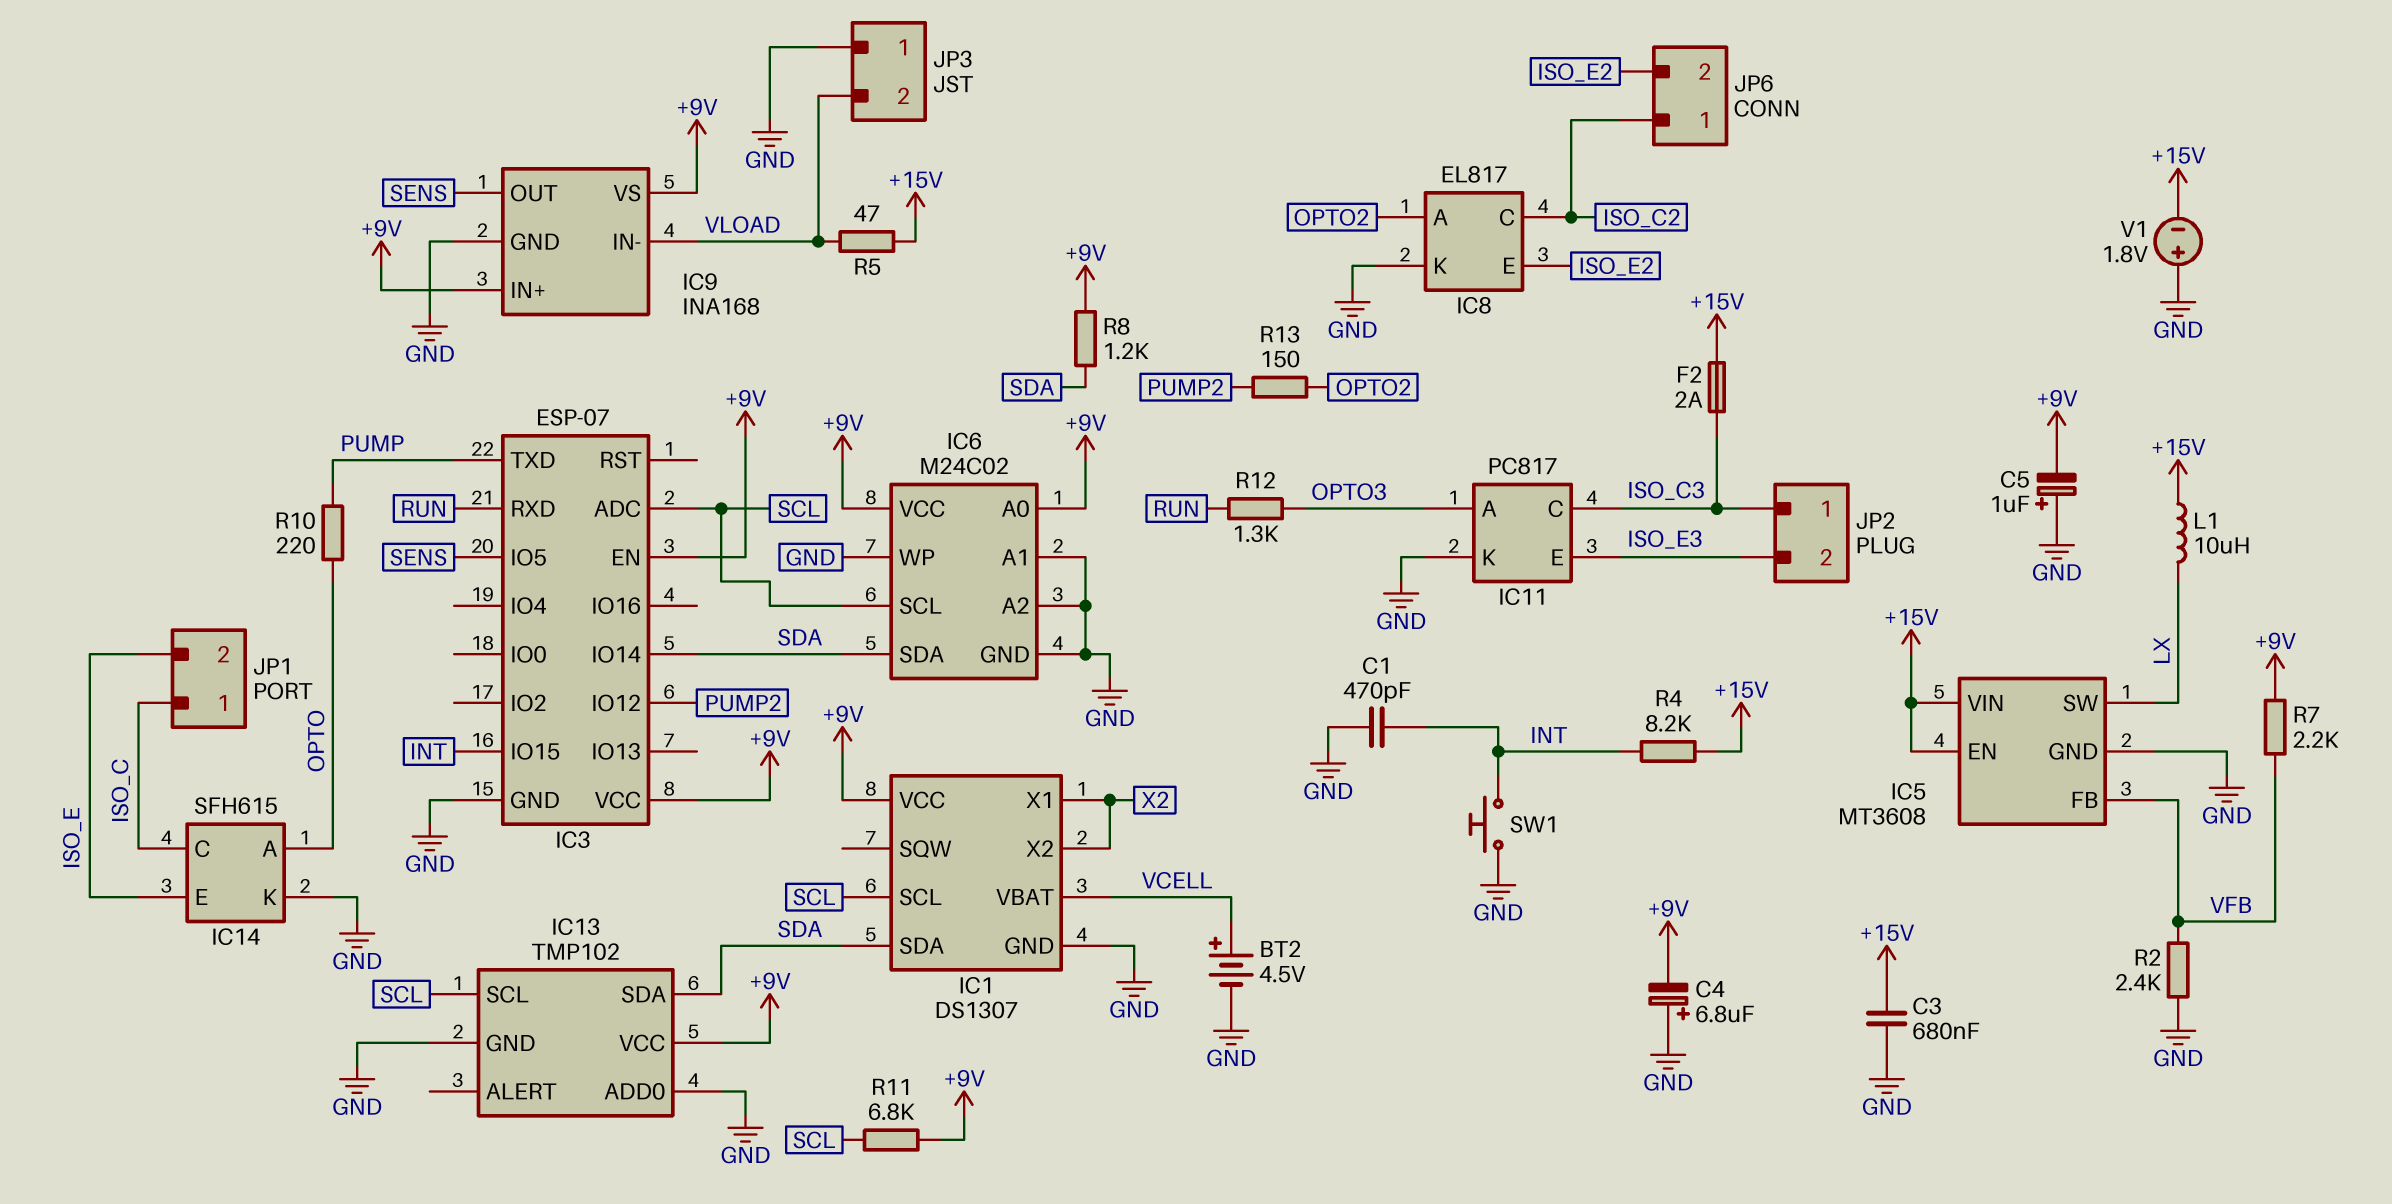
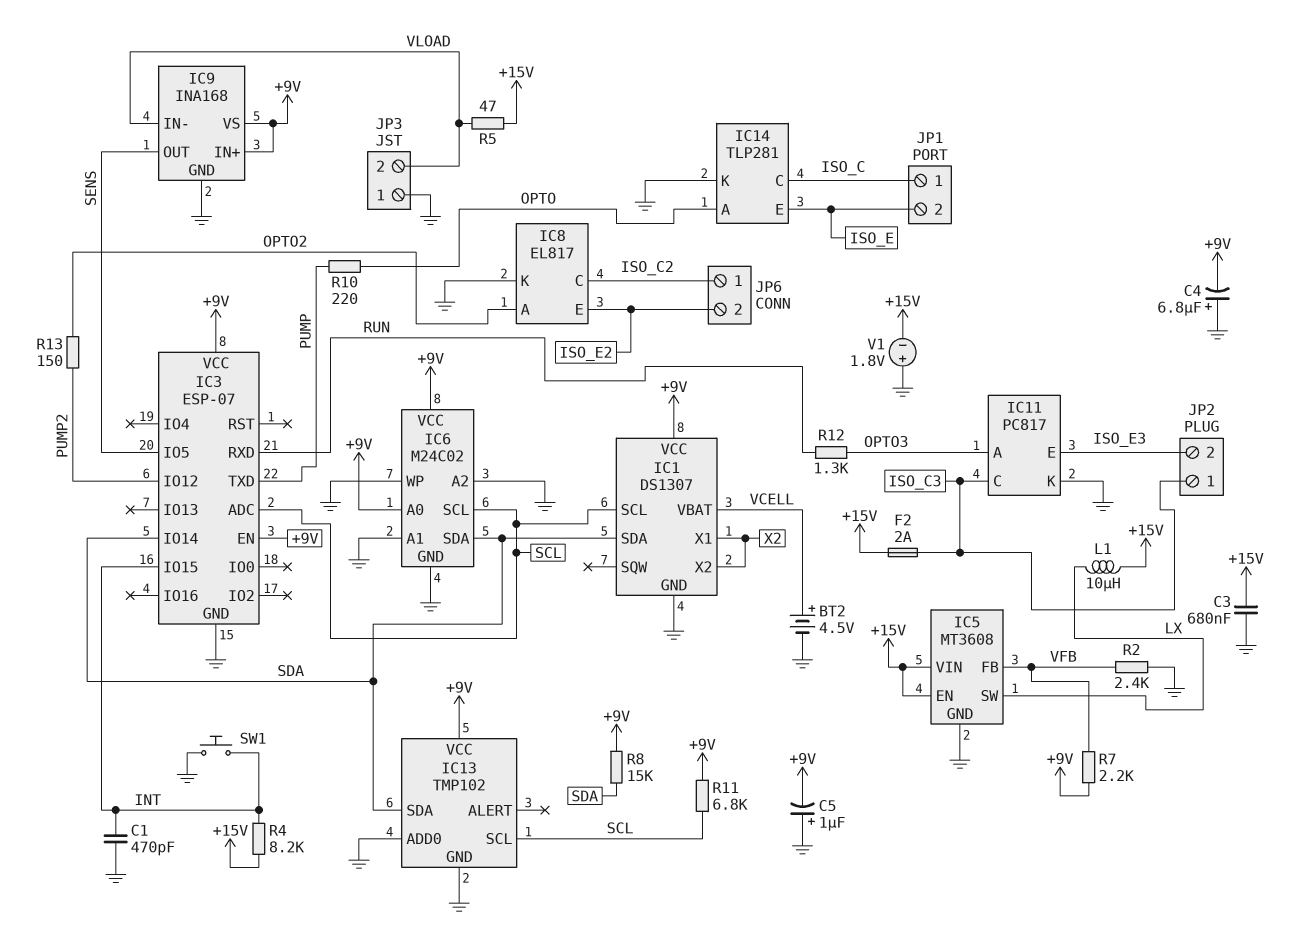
IC14: SFH615 -> TLP281
R8: 1.2k (+9V, SDA) -> 15k (+9V, SDA)

